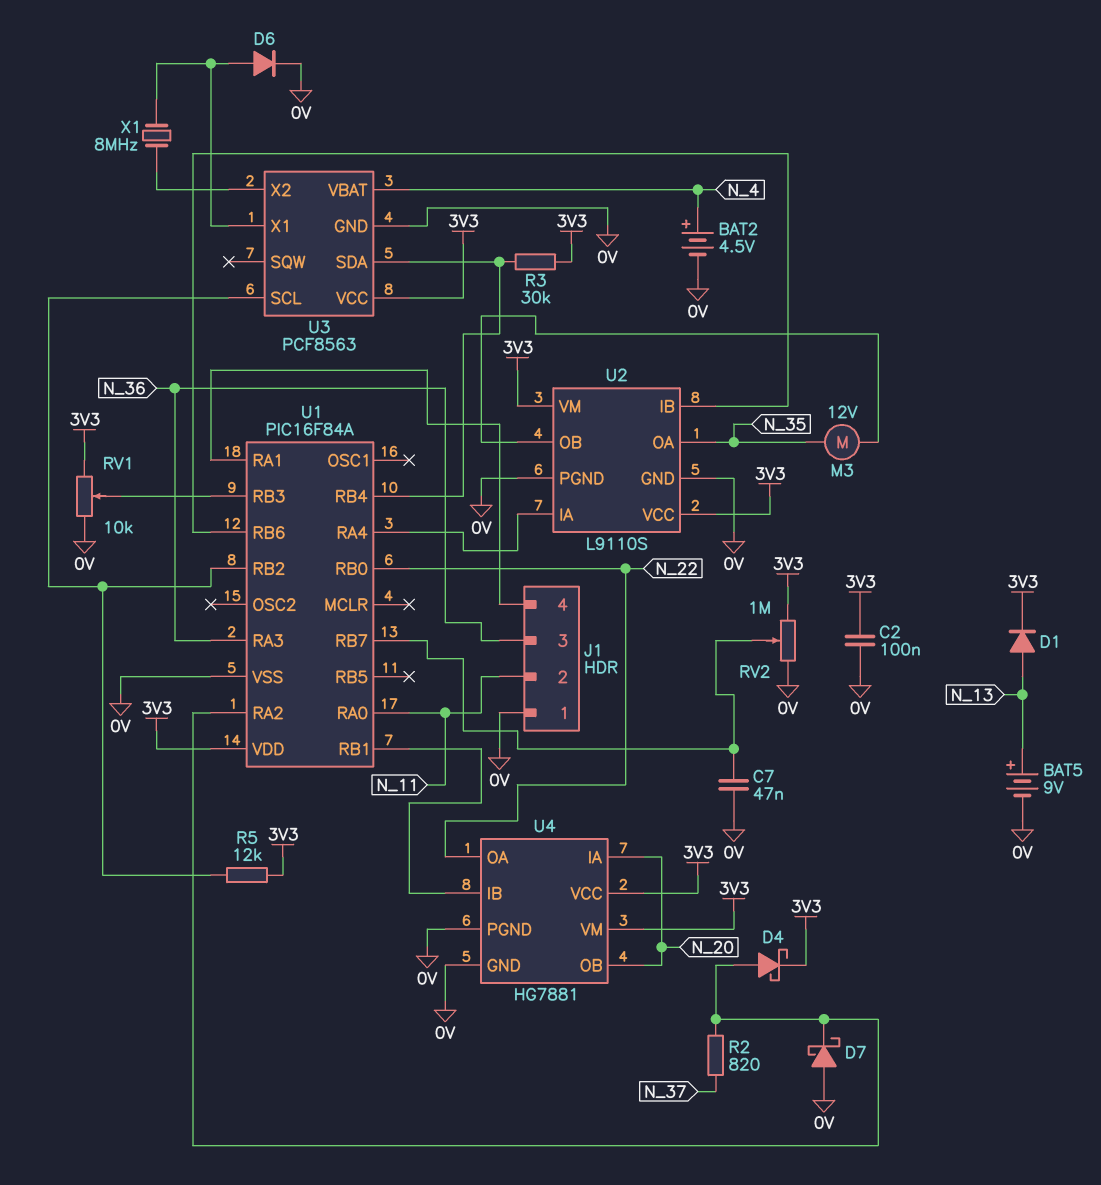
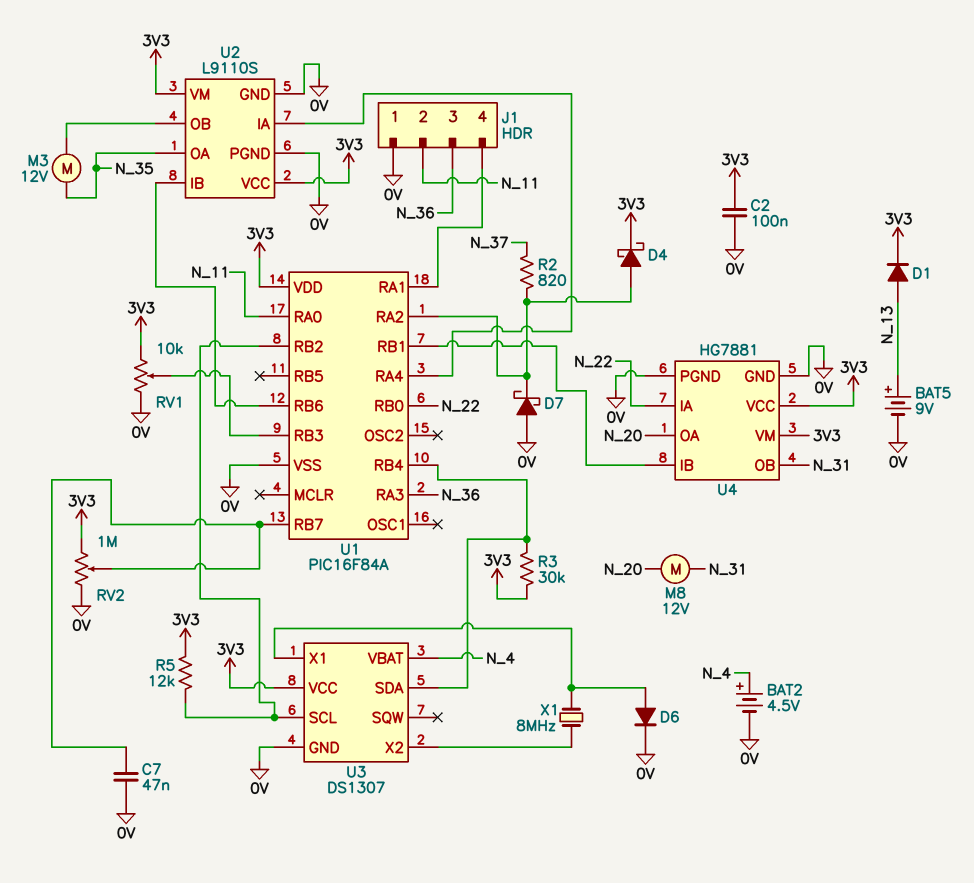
M8: none -> motor 12V (N_20, N_31)
U3: PCF8563 -> DS1307
U4 pin IA: N_20 -> N_22
U4 pin OA: N_22 -> N_20
U4 pin OB: N_20 -> N_31

